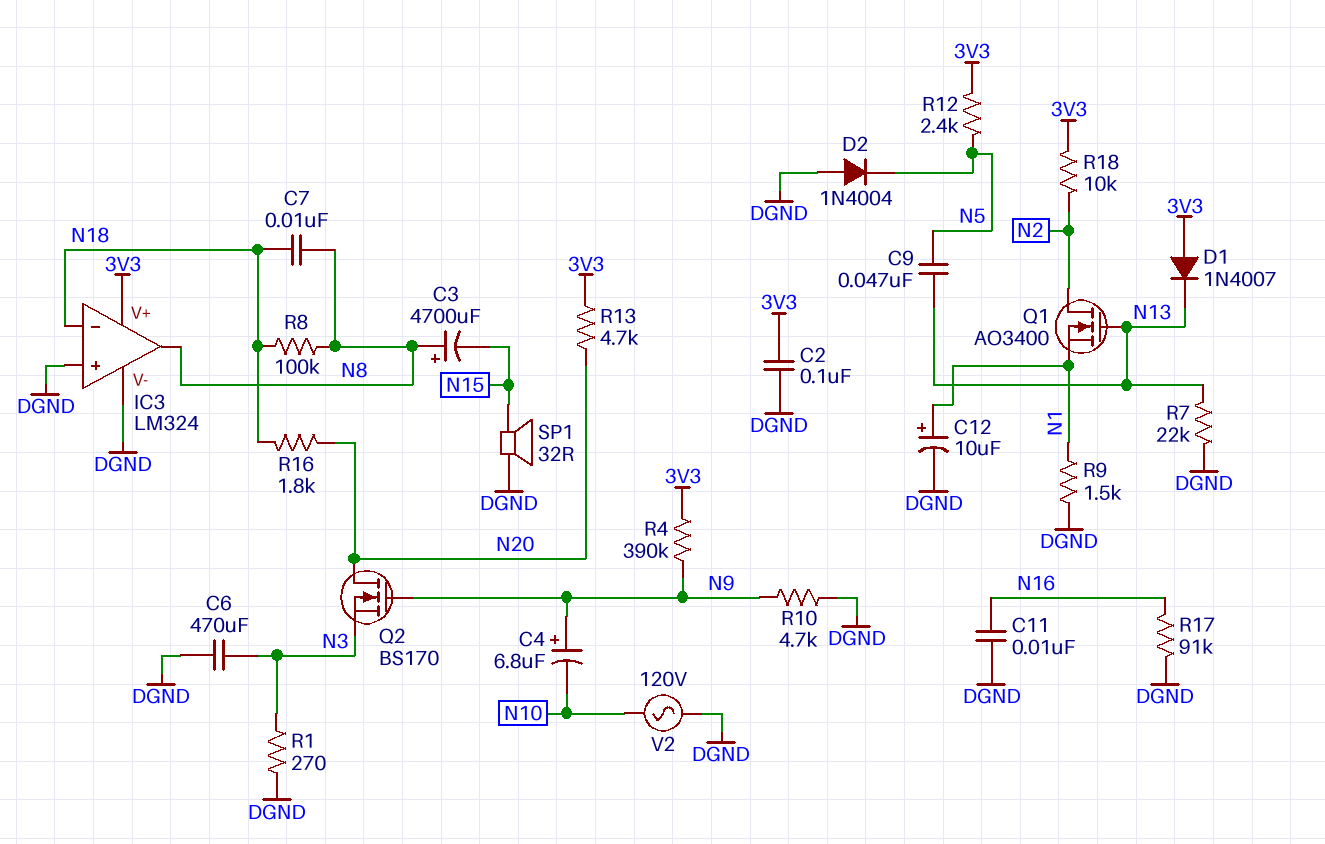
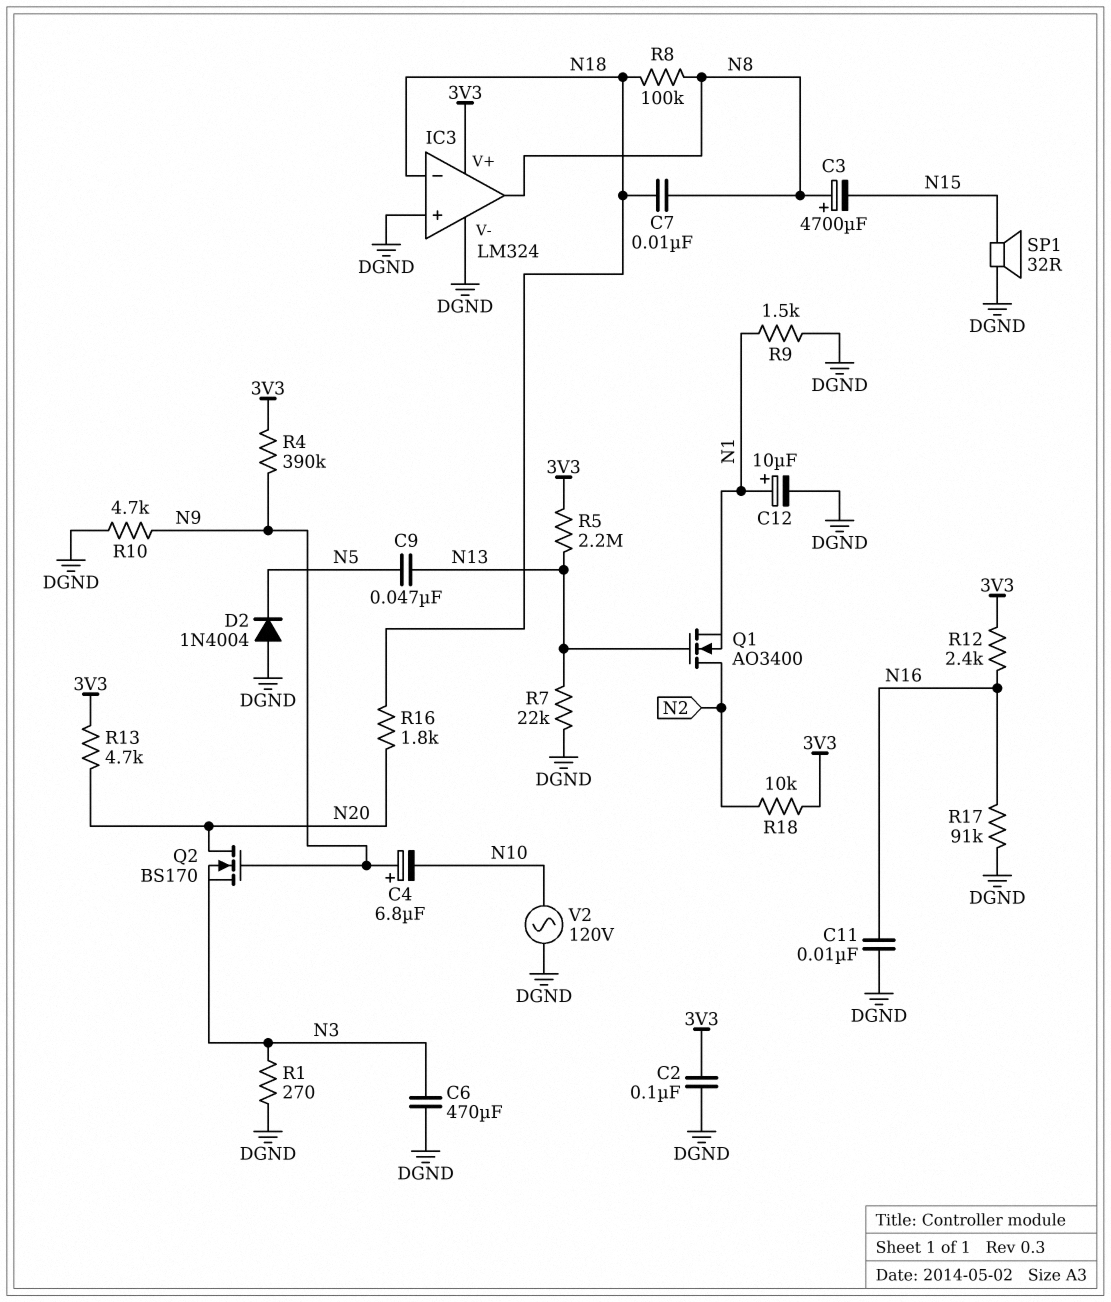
D1: diode 1N4007 (A 3V3, K N13) -> none
R5: none -> 2.2M (3V3, N13)
R12: 2.4k (3V3, N5) -> 2.4k (3V3, N16)

